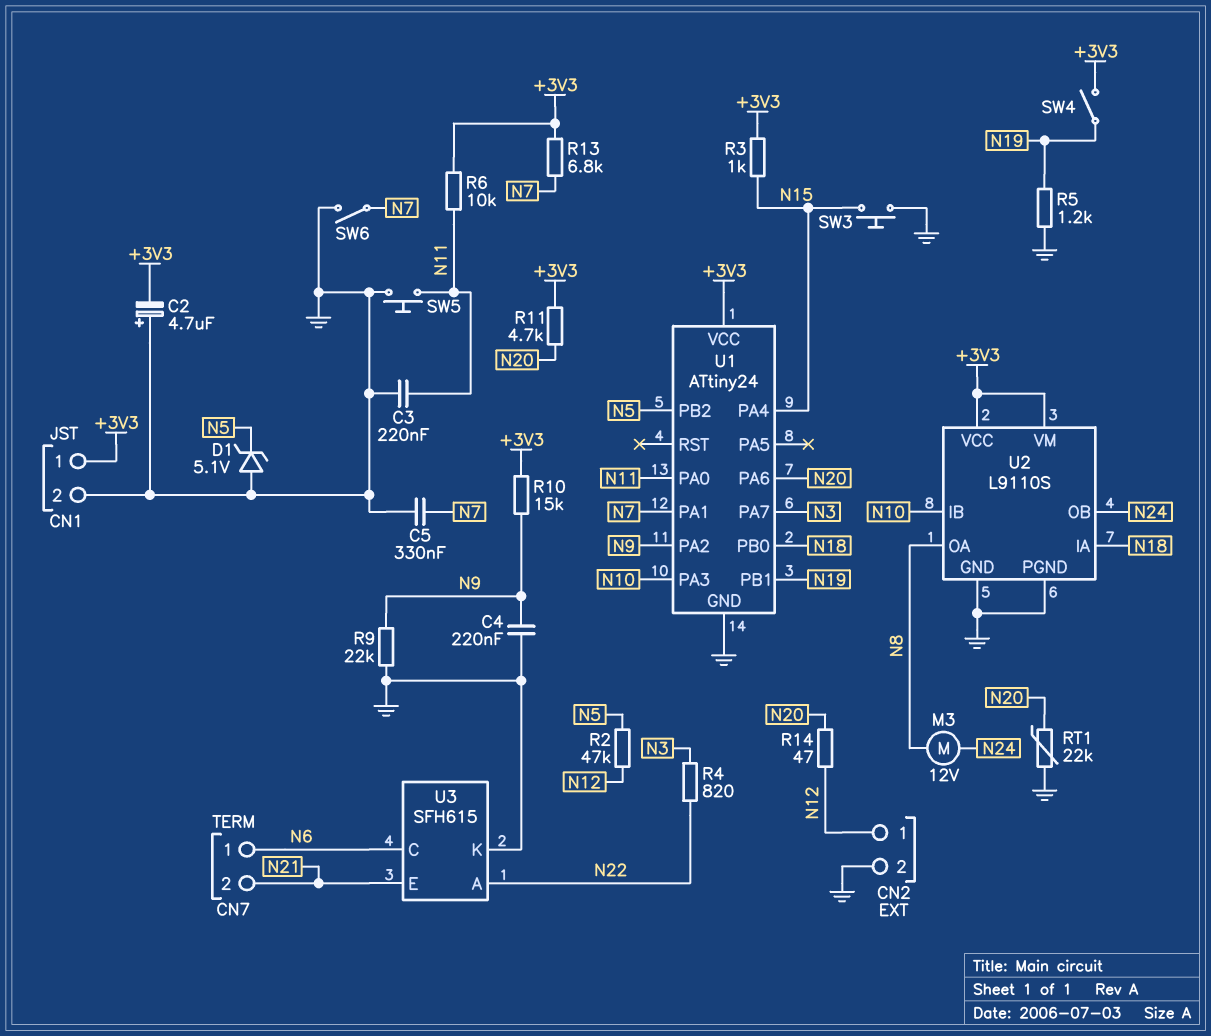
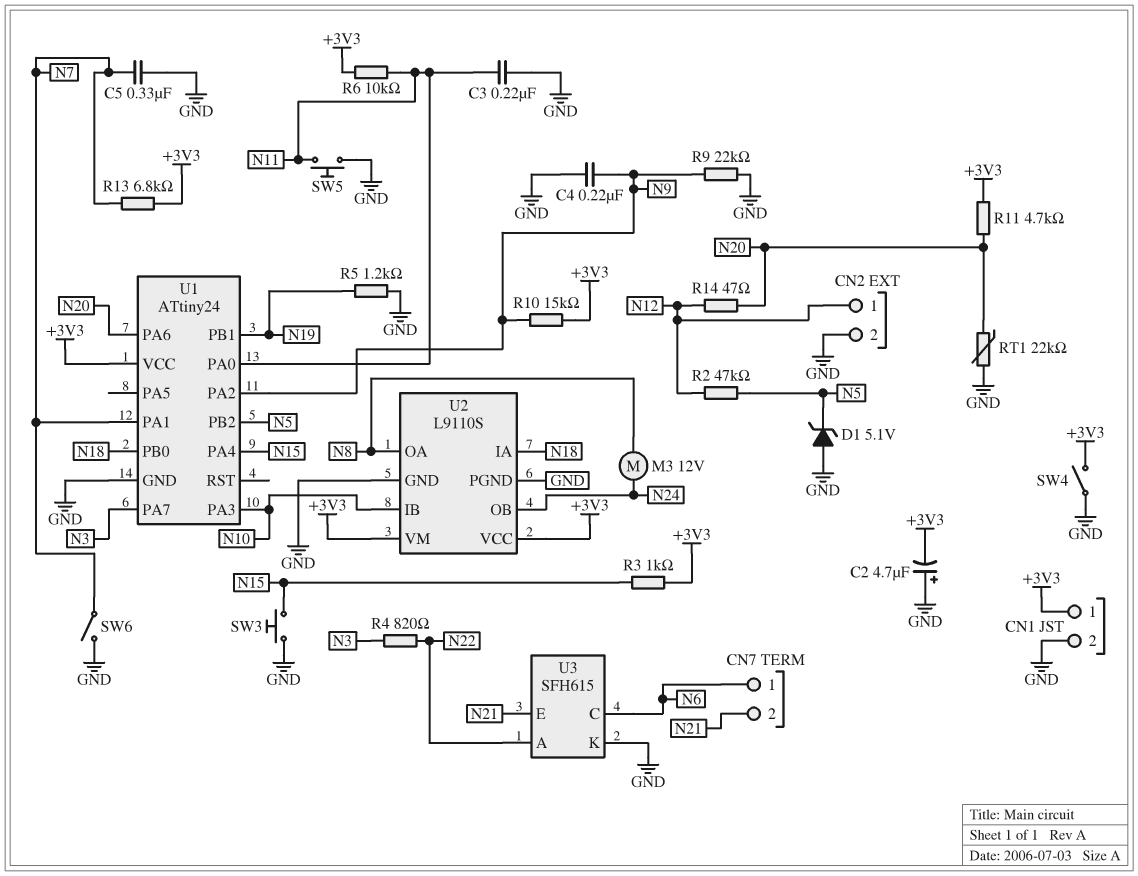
SW4: switch (+3V3, N19) -> switch (+3V3, GND)

